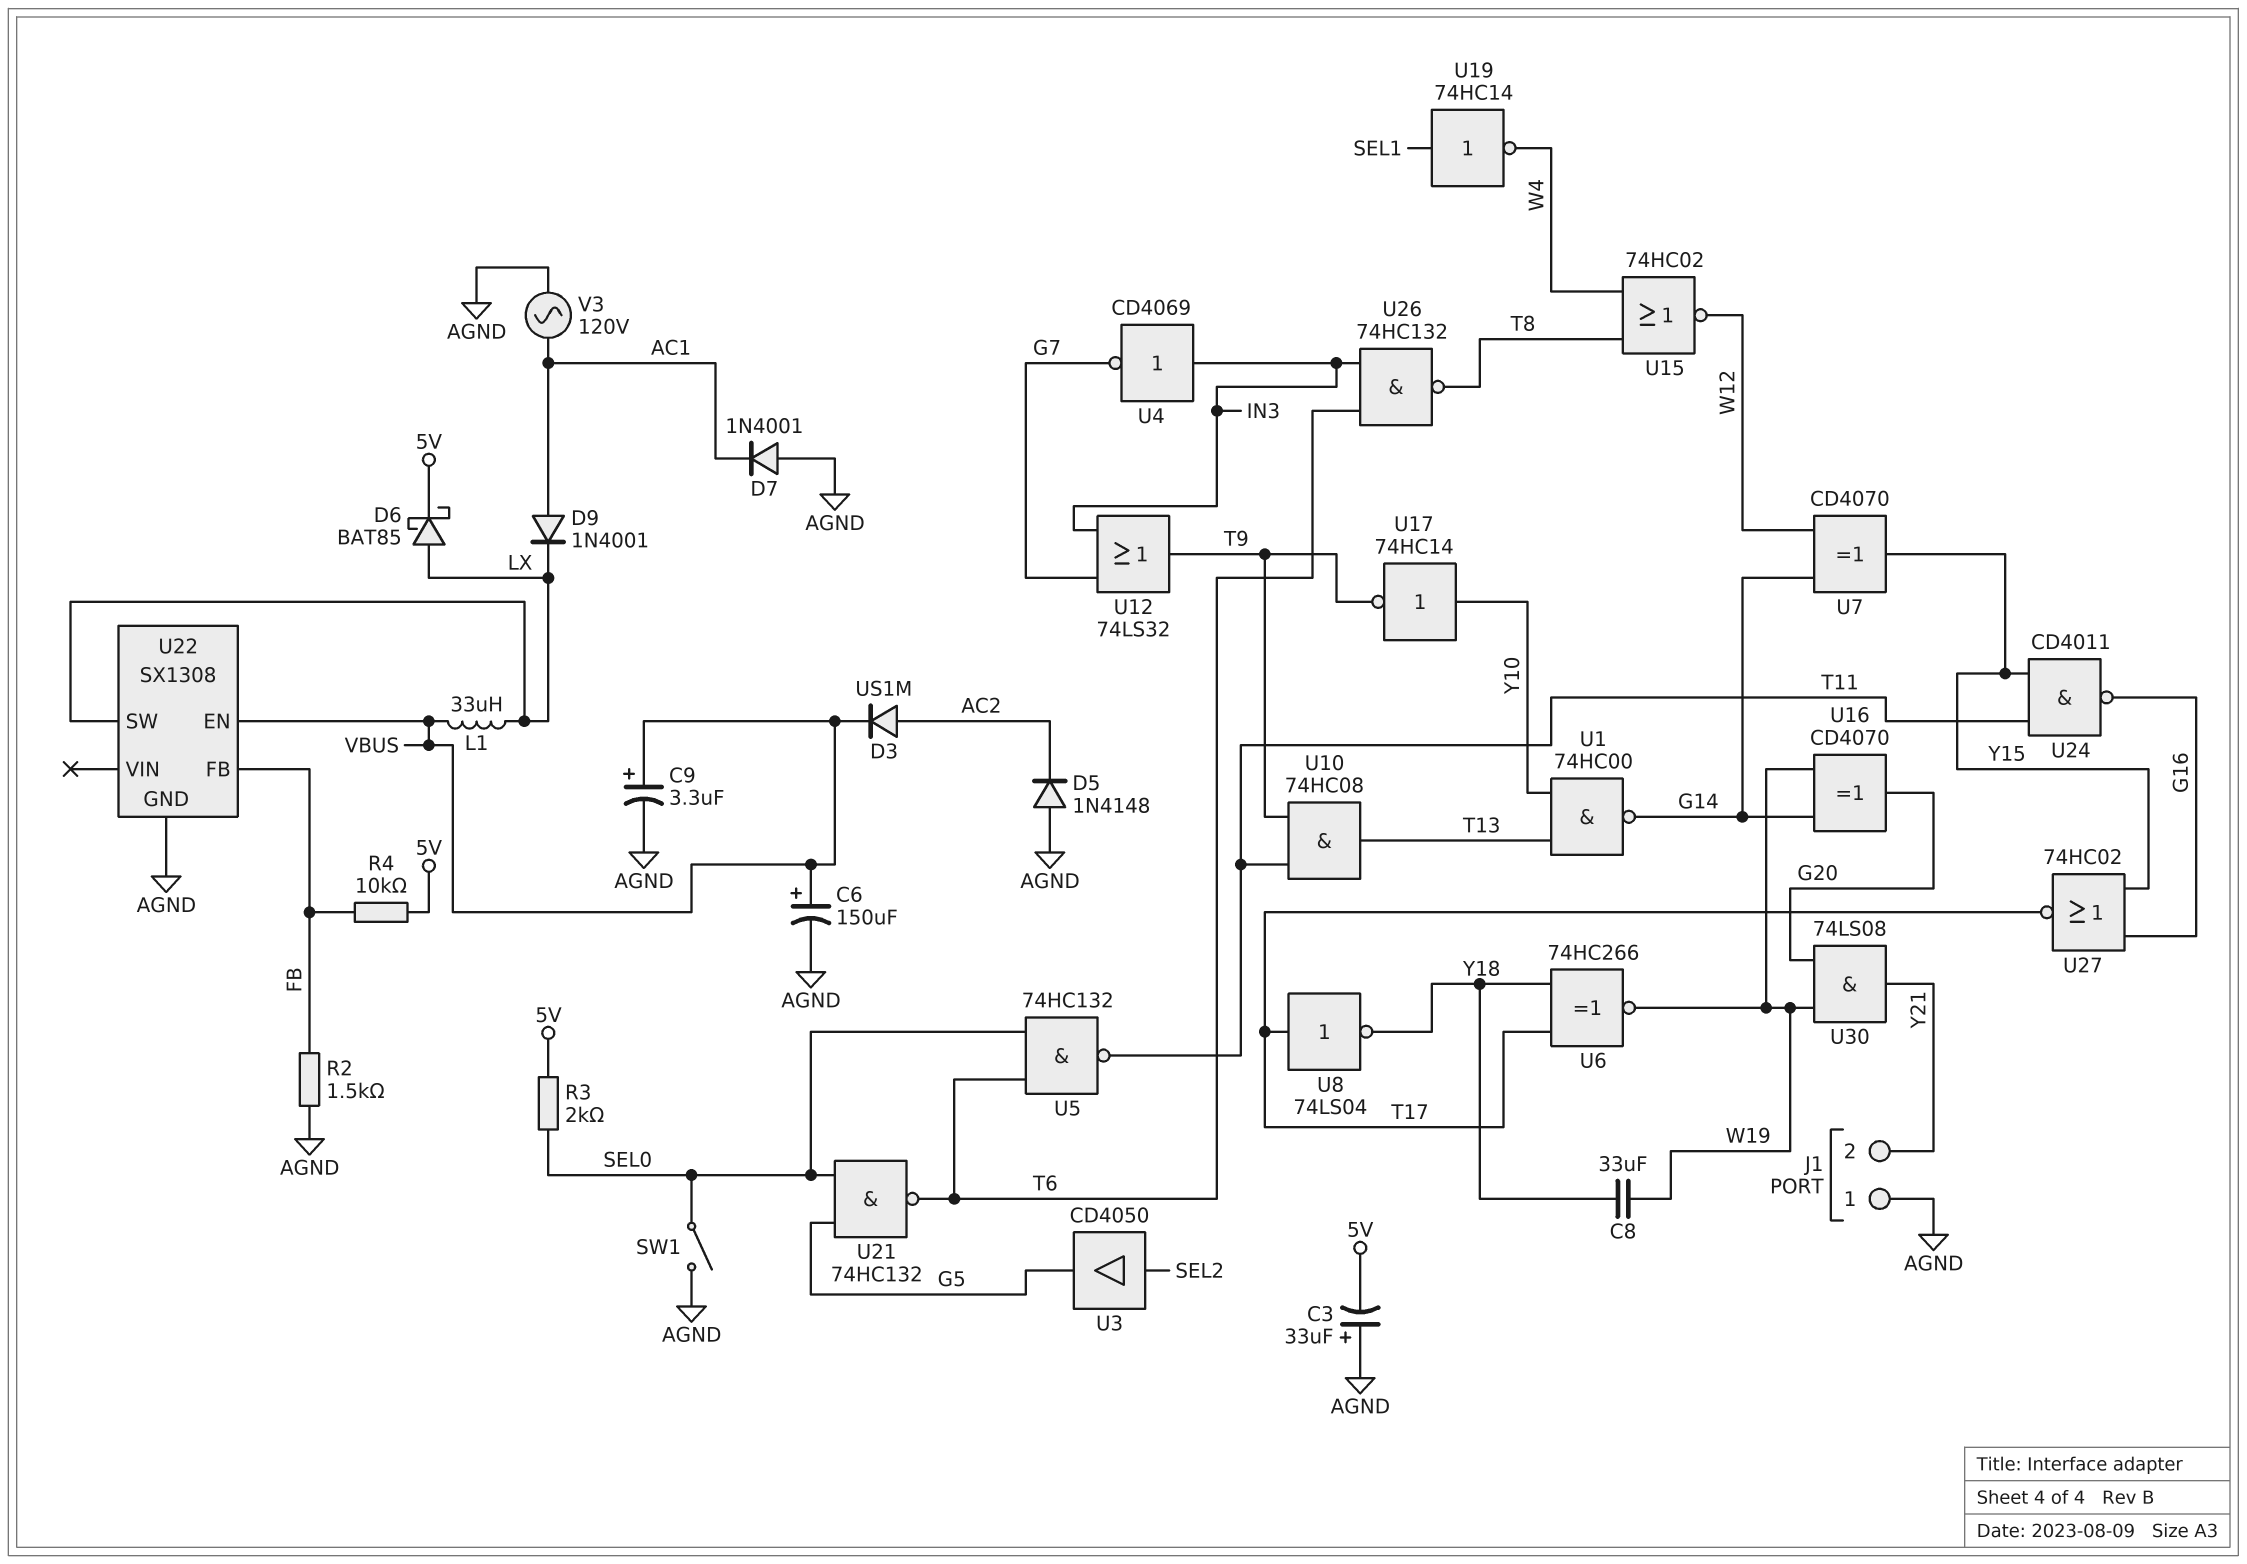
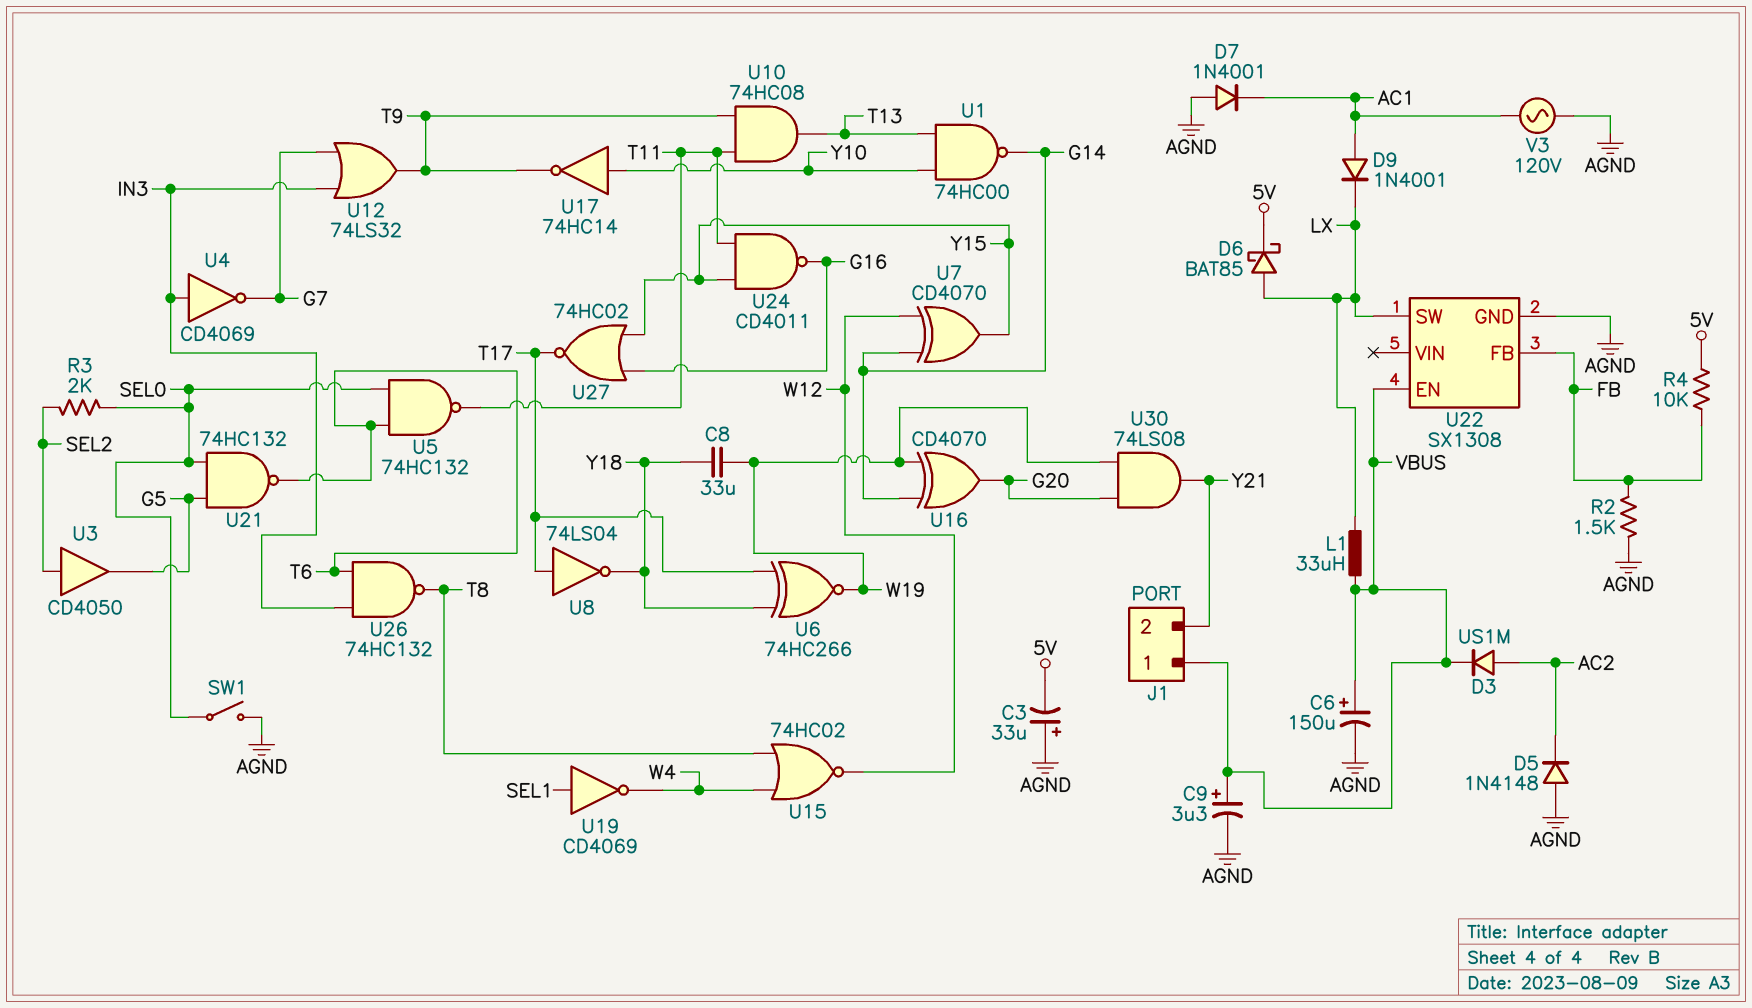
J1 pin 1: AGND -> VBUS
R3: 2k (5V, SEL0) -> 2k (SEL0, SEL2)
U19: NOT 74HC14 (in SEL1, out W4) -> NOT CD4069 (in SEL1, out W4)

